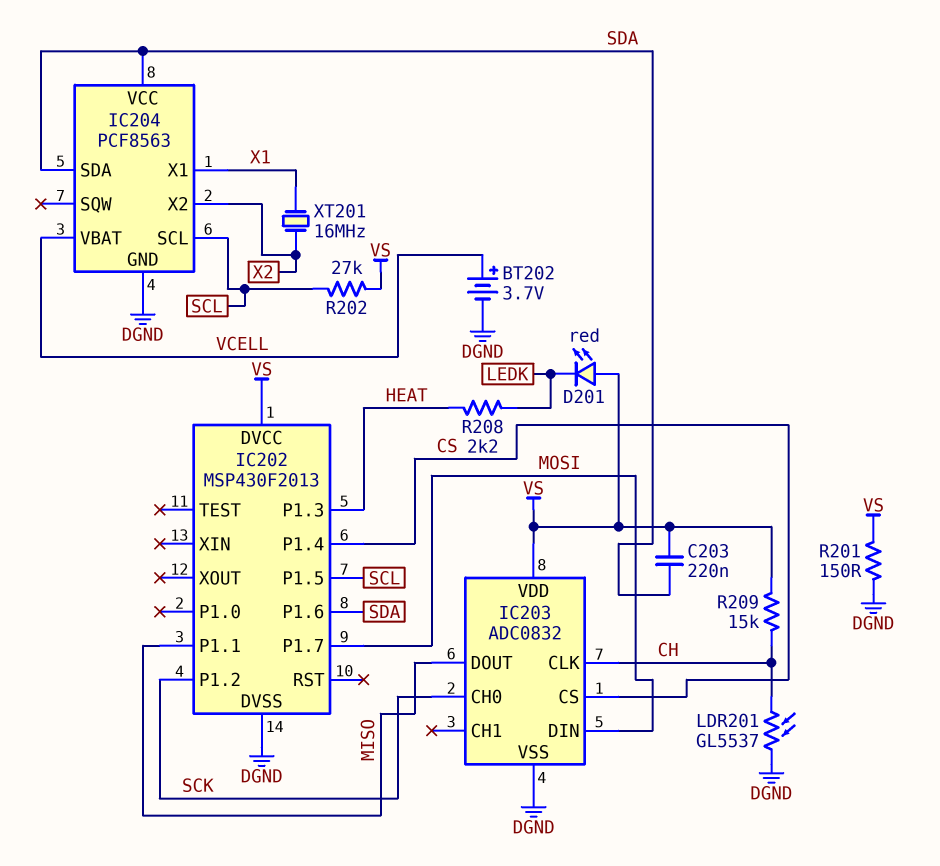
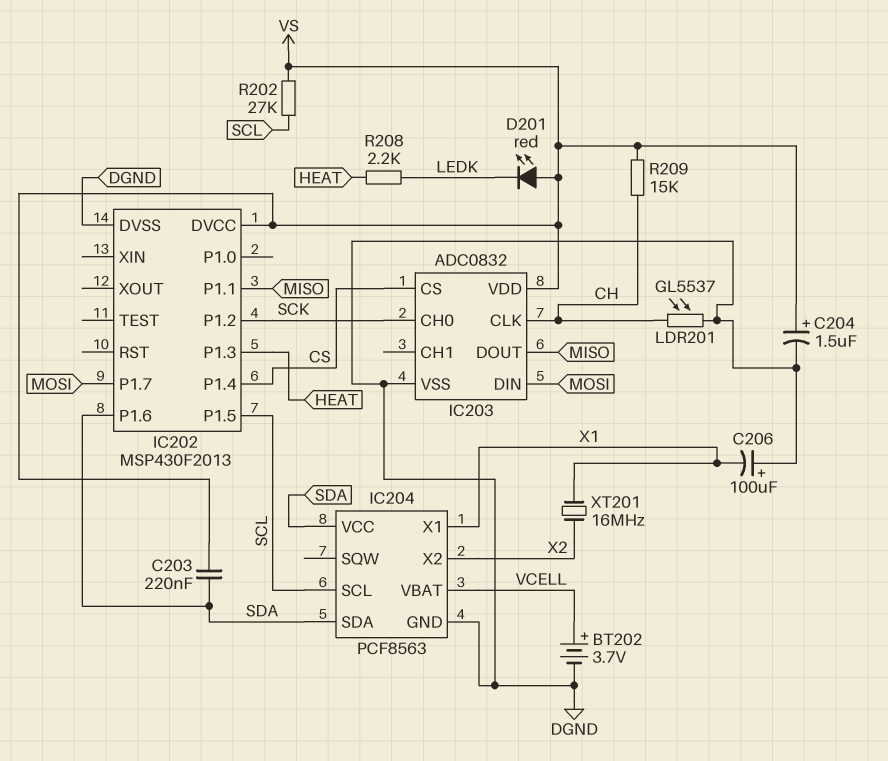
C204: none -> 1.5uF (plus VS, minus DGND)
C206: none -> 100uF (plus DGND, minus X1)
R201: 150 (DGND, VS) -> none

